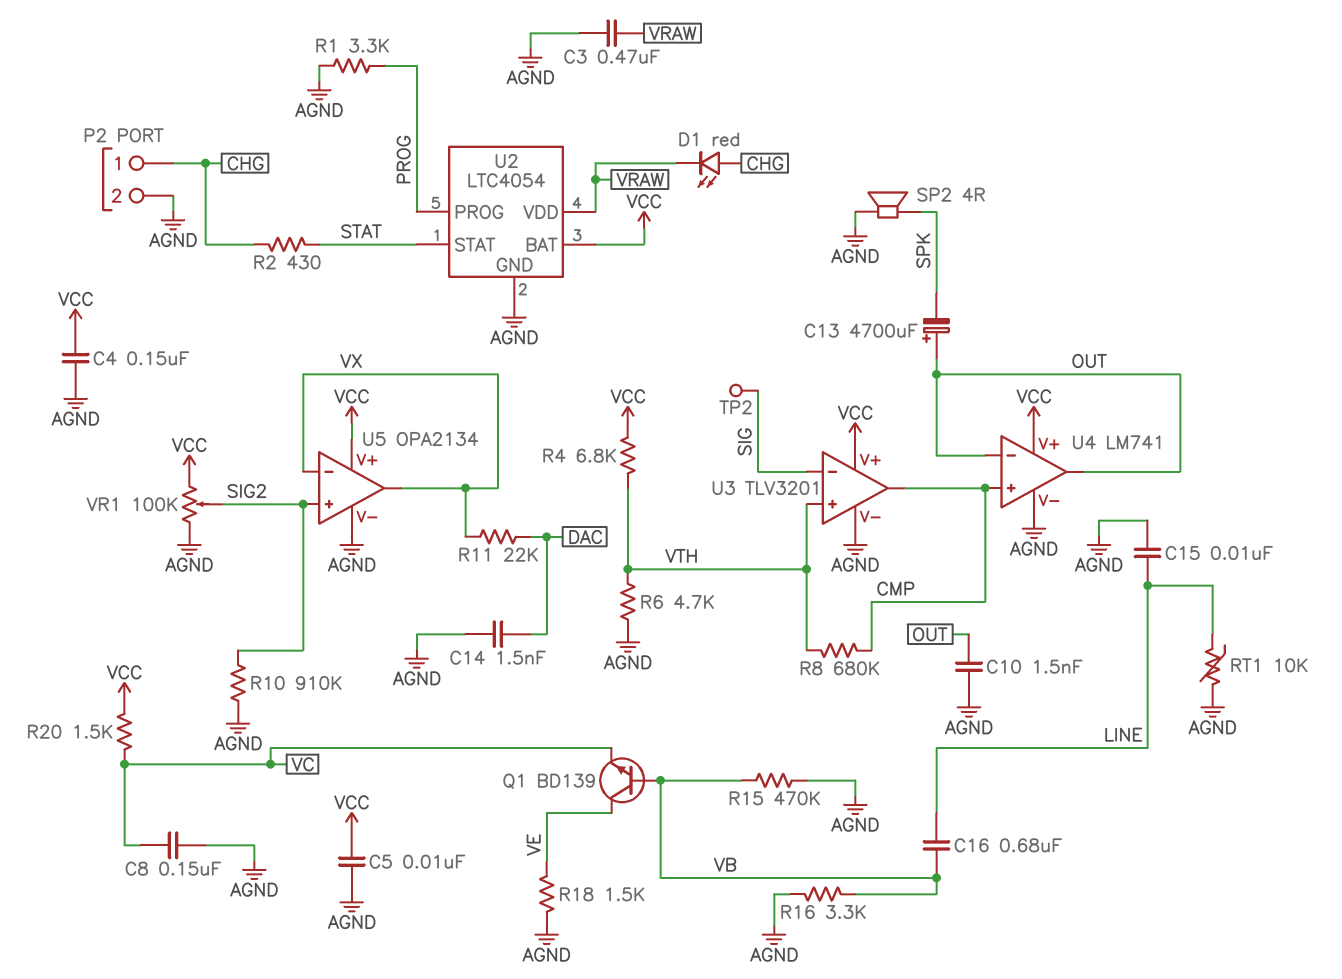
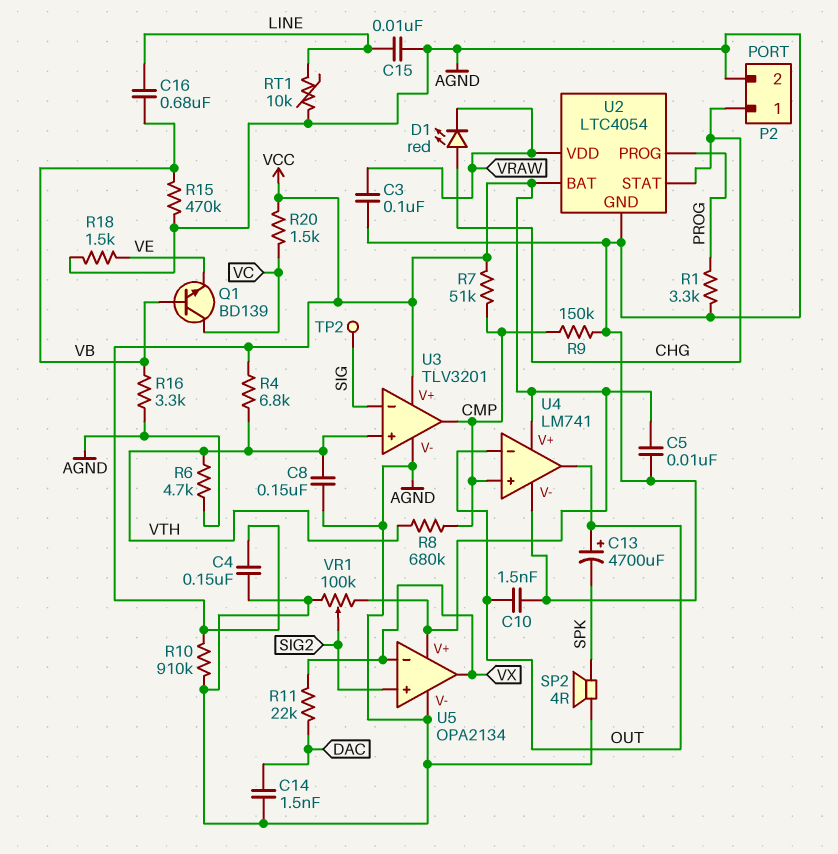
C3: 470nF (AGND, VRAW) -> 100nF (AGND, VRAW)
C8: 150nF (AGND, VC) -> 150nF (AGND, VTH)
Q1: NPN BD139 (B VB, C VE, E VC) -> NPN BD139 (B VB, C VC, E VE)
R2: 430 (CHG, STAT) -> none
R7: none -> 51k (CMP, VCC)
R9: none -> 150k (AGND, CMP)
R10: 910k (AGND, SIG2) -> 910k (AGND, VCC)
U2 pin STAT: STAT -> CHG

